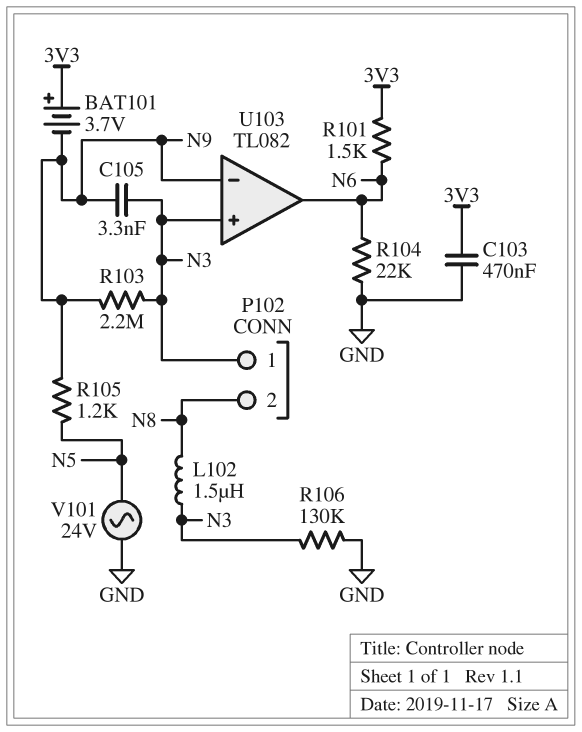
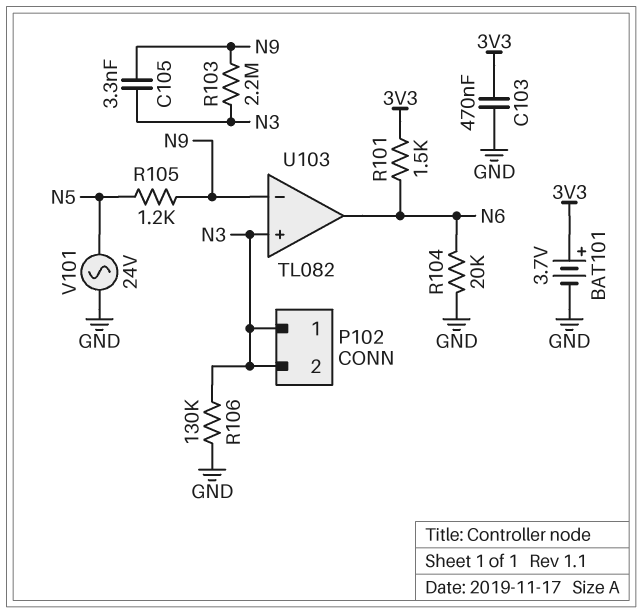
BAT101: 3.7V (plus 3V3, minus N9) -> 3.7V (plus 3V3, minus GND)
L102: 1.5uH (N3, N8) -> none
P102 pin 2: N8 -> N3
R104: 22k (GND, N6) -> 20k (GND, N6)

